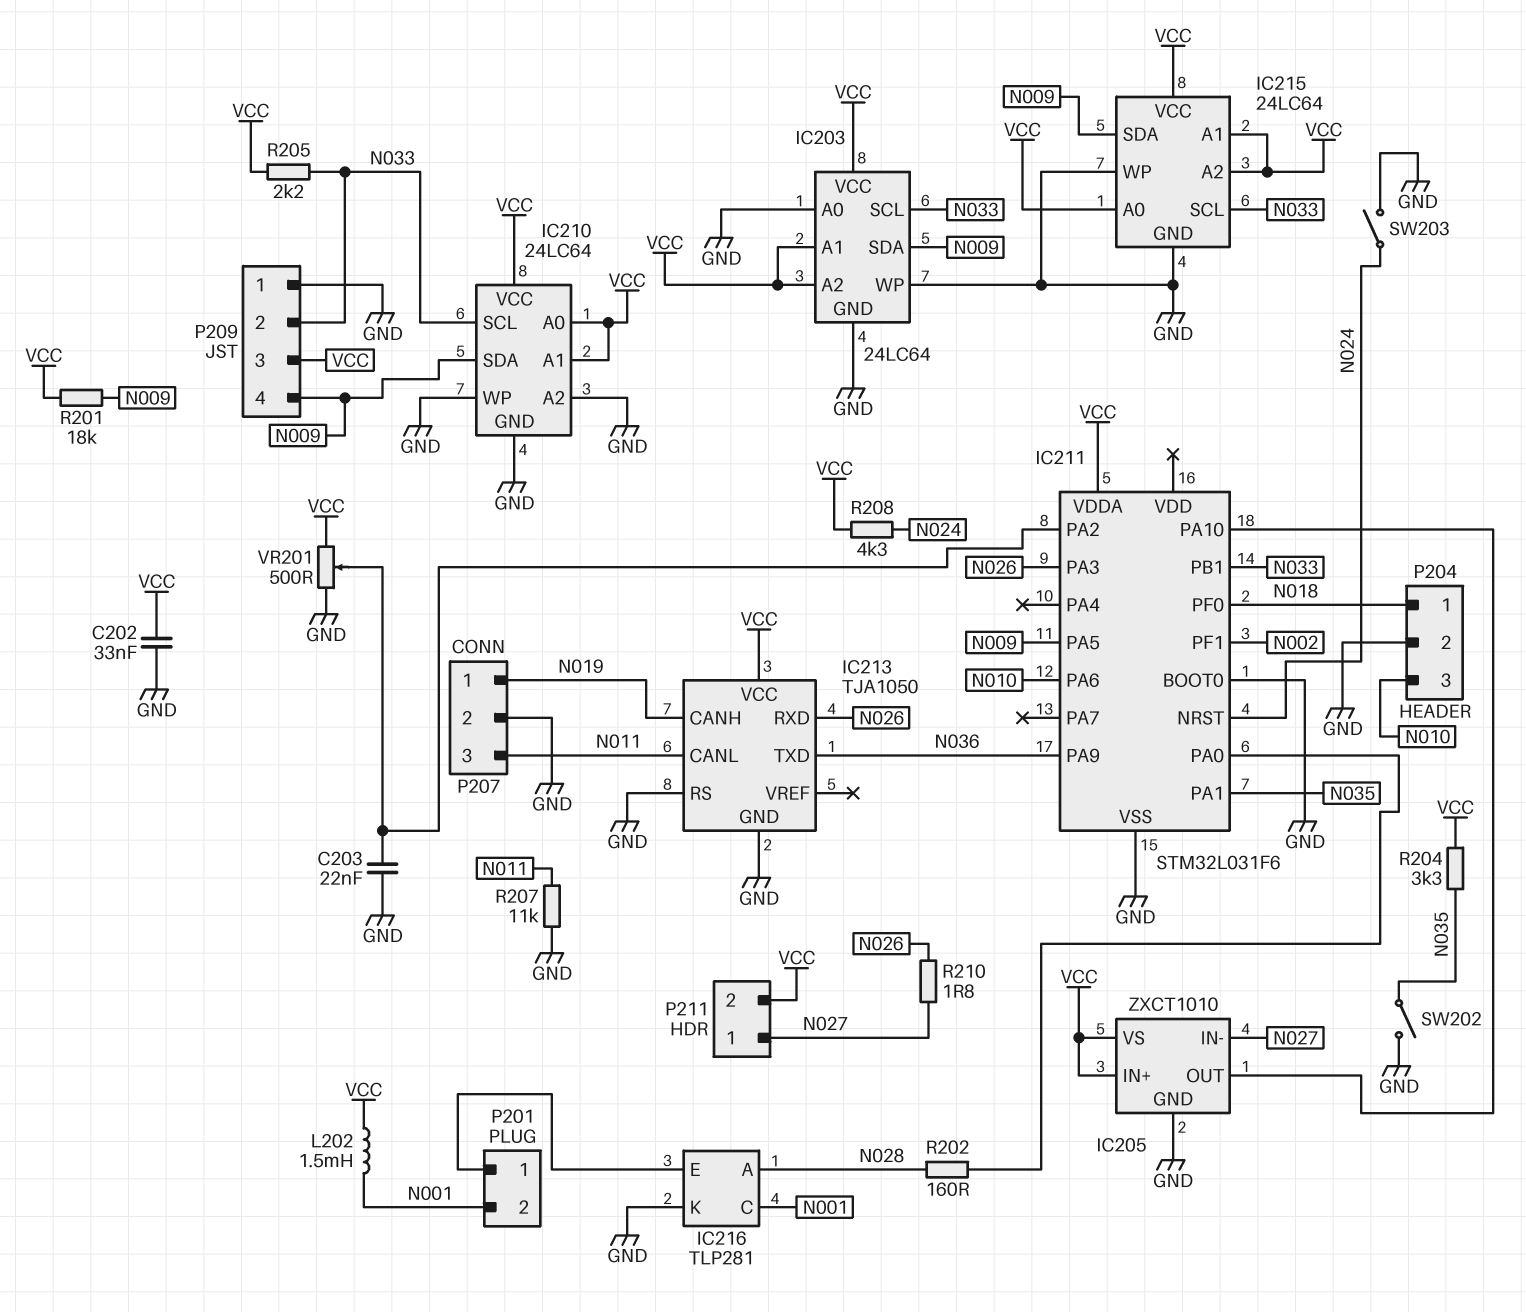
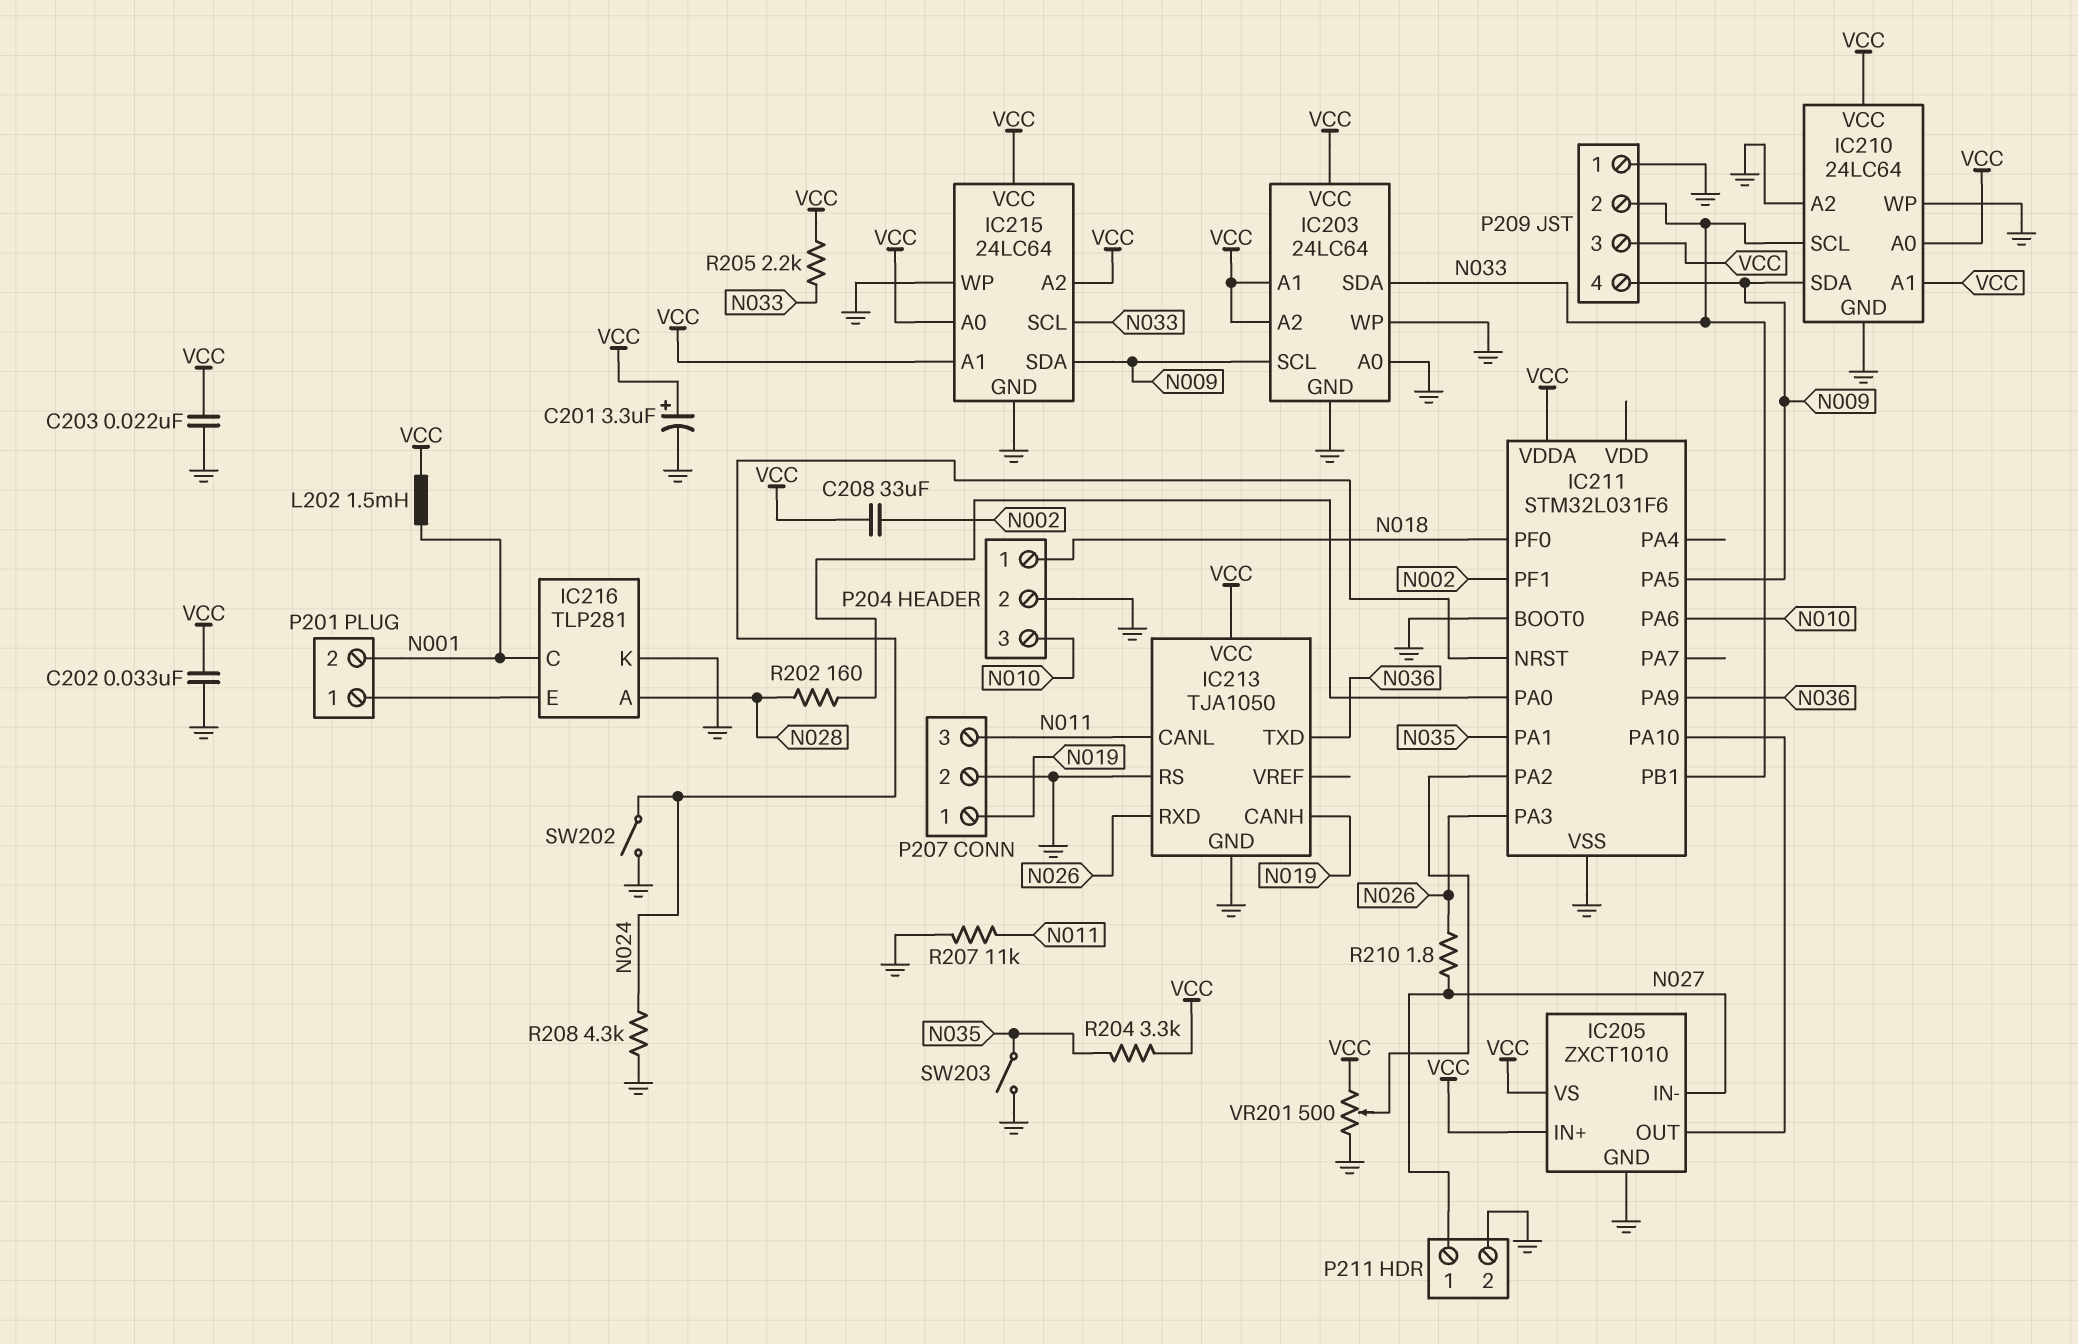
C201: none -> 3.3uF (plus VCC, minus GND)
C203: 22nF (GND, IC211/PA2) -> 22nF (GND, VCC)
C208: none -> 33uF (N002, VCC)
IC203 pin SCL: N033 -> N009
IC203 pin SDA: N009 -> N033
P211 pin 2: VCC -> GND
R201: 18k (N009, VCC) -> none
R208: 4.3k (N024, VCC) -> 4.3k (GND, N024)
SW202: switch (GND, N035) -> switch (GND, N024)
SW203: switch (GND, N024) -> switch (GND, N035)

